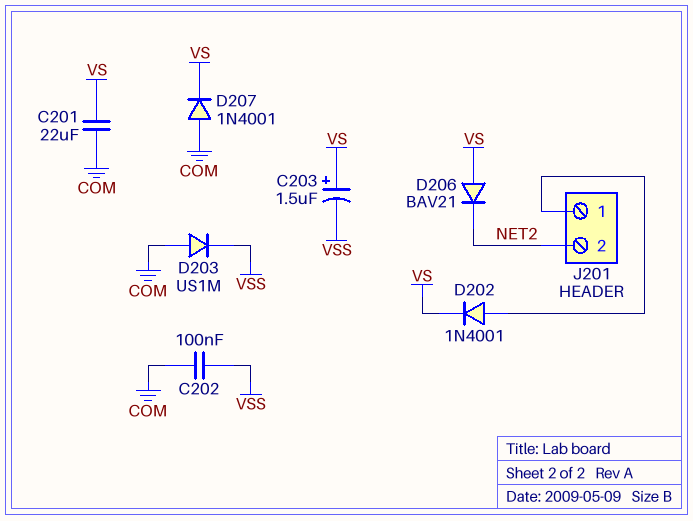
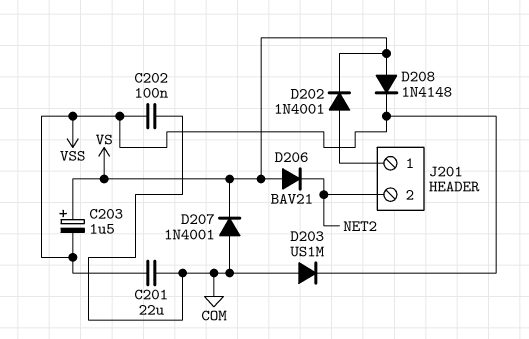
C201: 22uF (COM, VS) -> 22uF (COM, VSS)
D208: none -> diode 1N4148 (A VS, K VSS)

